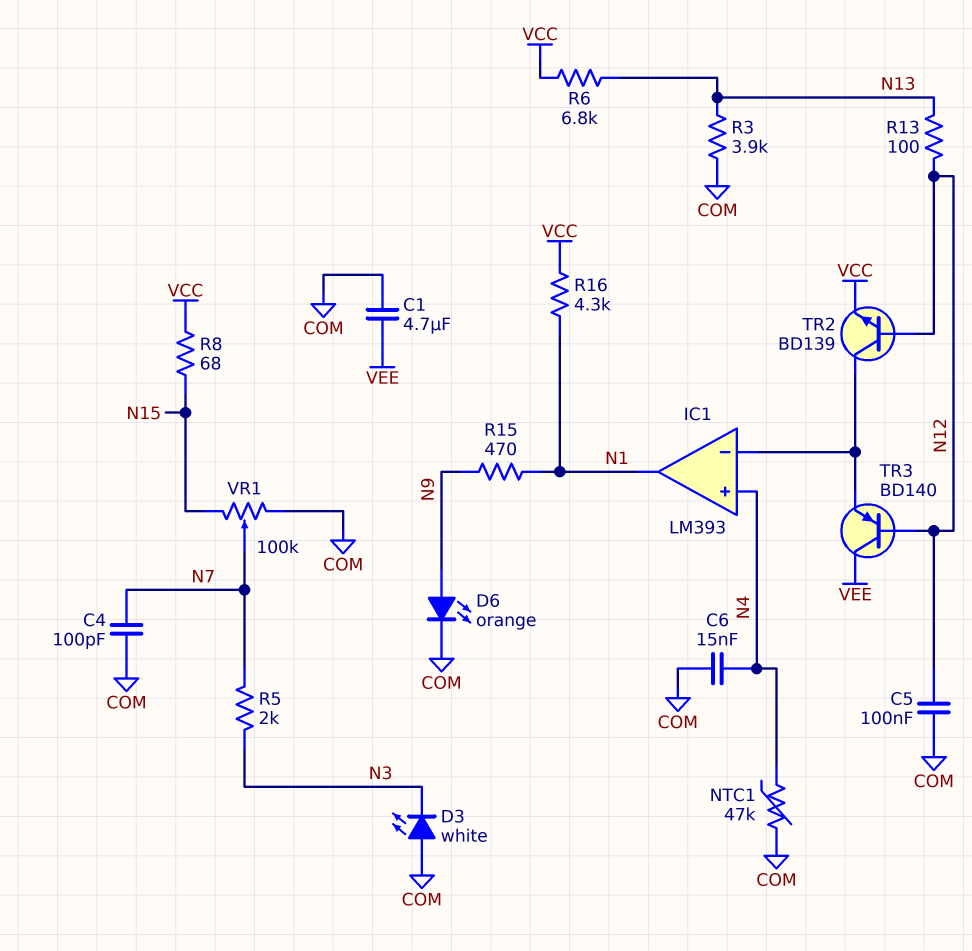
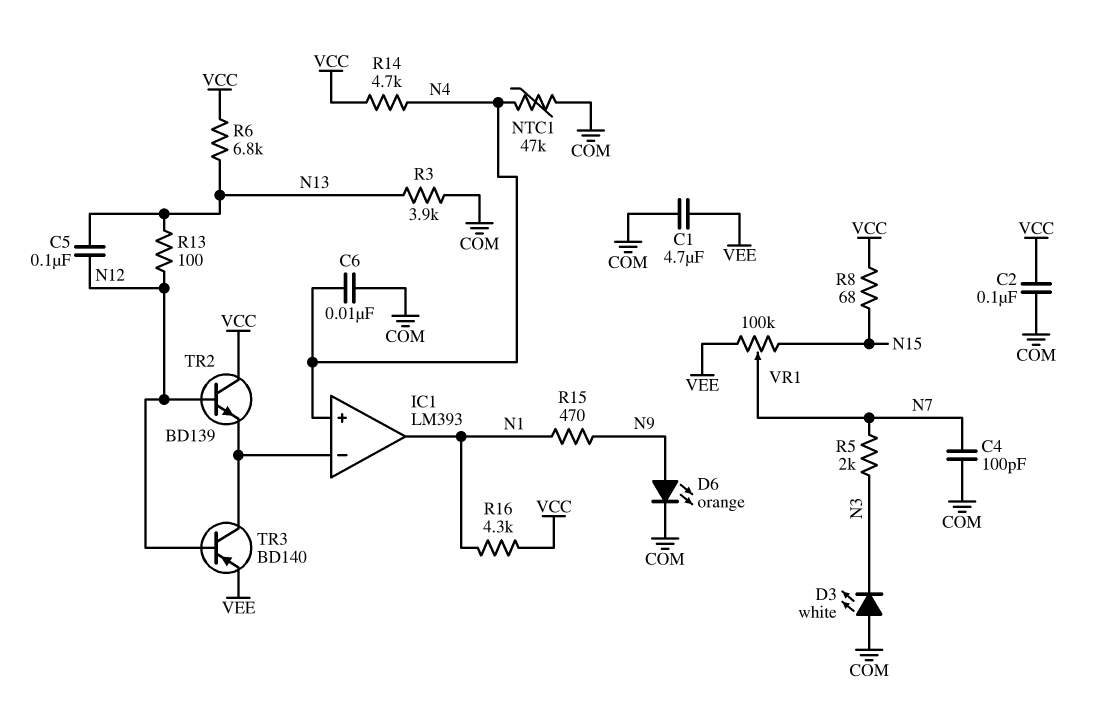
C2: none -> 100nF (COM, VCC)
C5: 100nF (COM, N12) -> 100nF (N12, N13)
C6: 15nF (COM, N4) -> 10nF (COM, N4)
R14: none -> 4.7k (N4, VCC)
TR2: NPN BD139 (B N12, C IC1/in-, E VCC) -> NPN BD139 (B N12, C VCC, E IC1/in-)
TR3: PNP BD140 (B N12, C VEE, E IC1/in-) -> PNP BD140 (B N12, C IC1/in-, E VEE)
VR1: 100k (COM, N15, wiper N7) -> 100k (N15, VEE, wiper N7)

